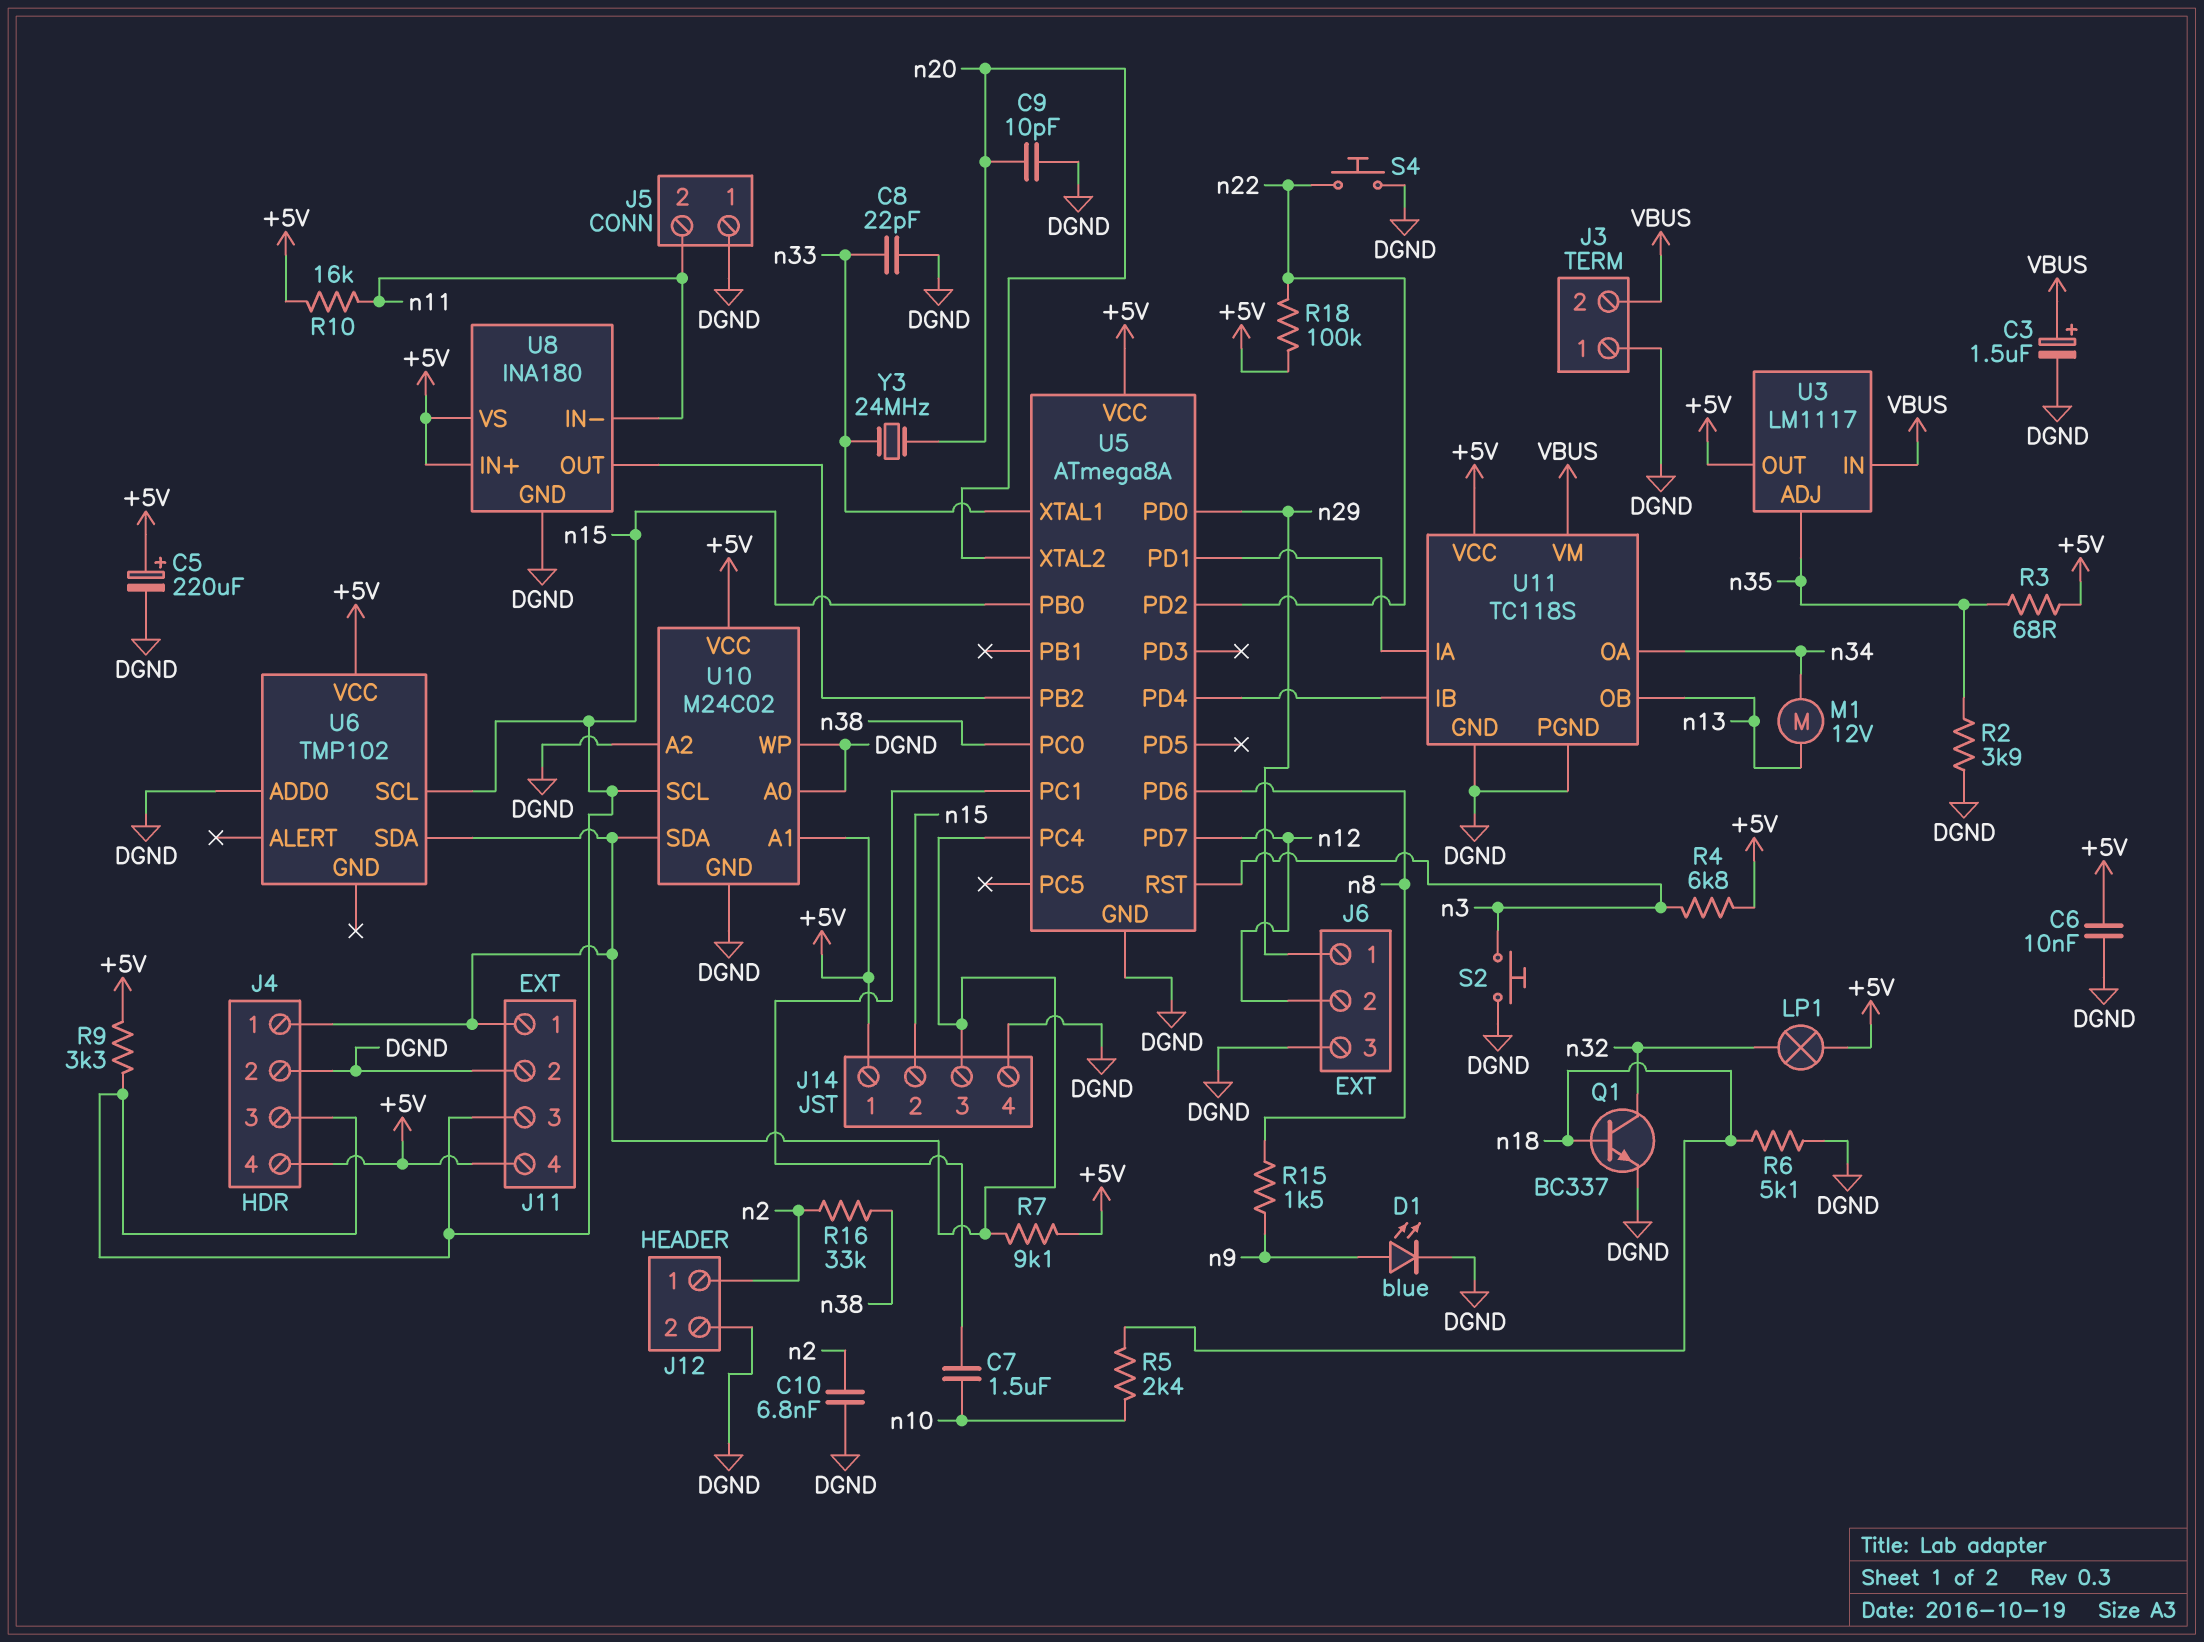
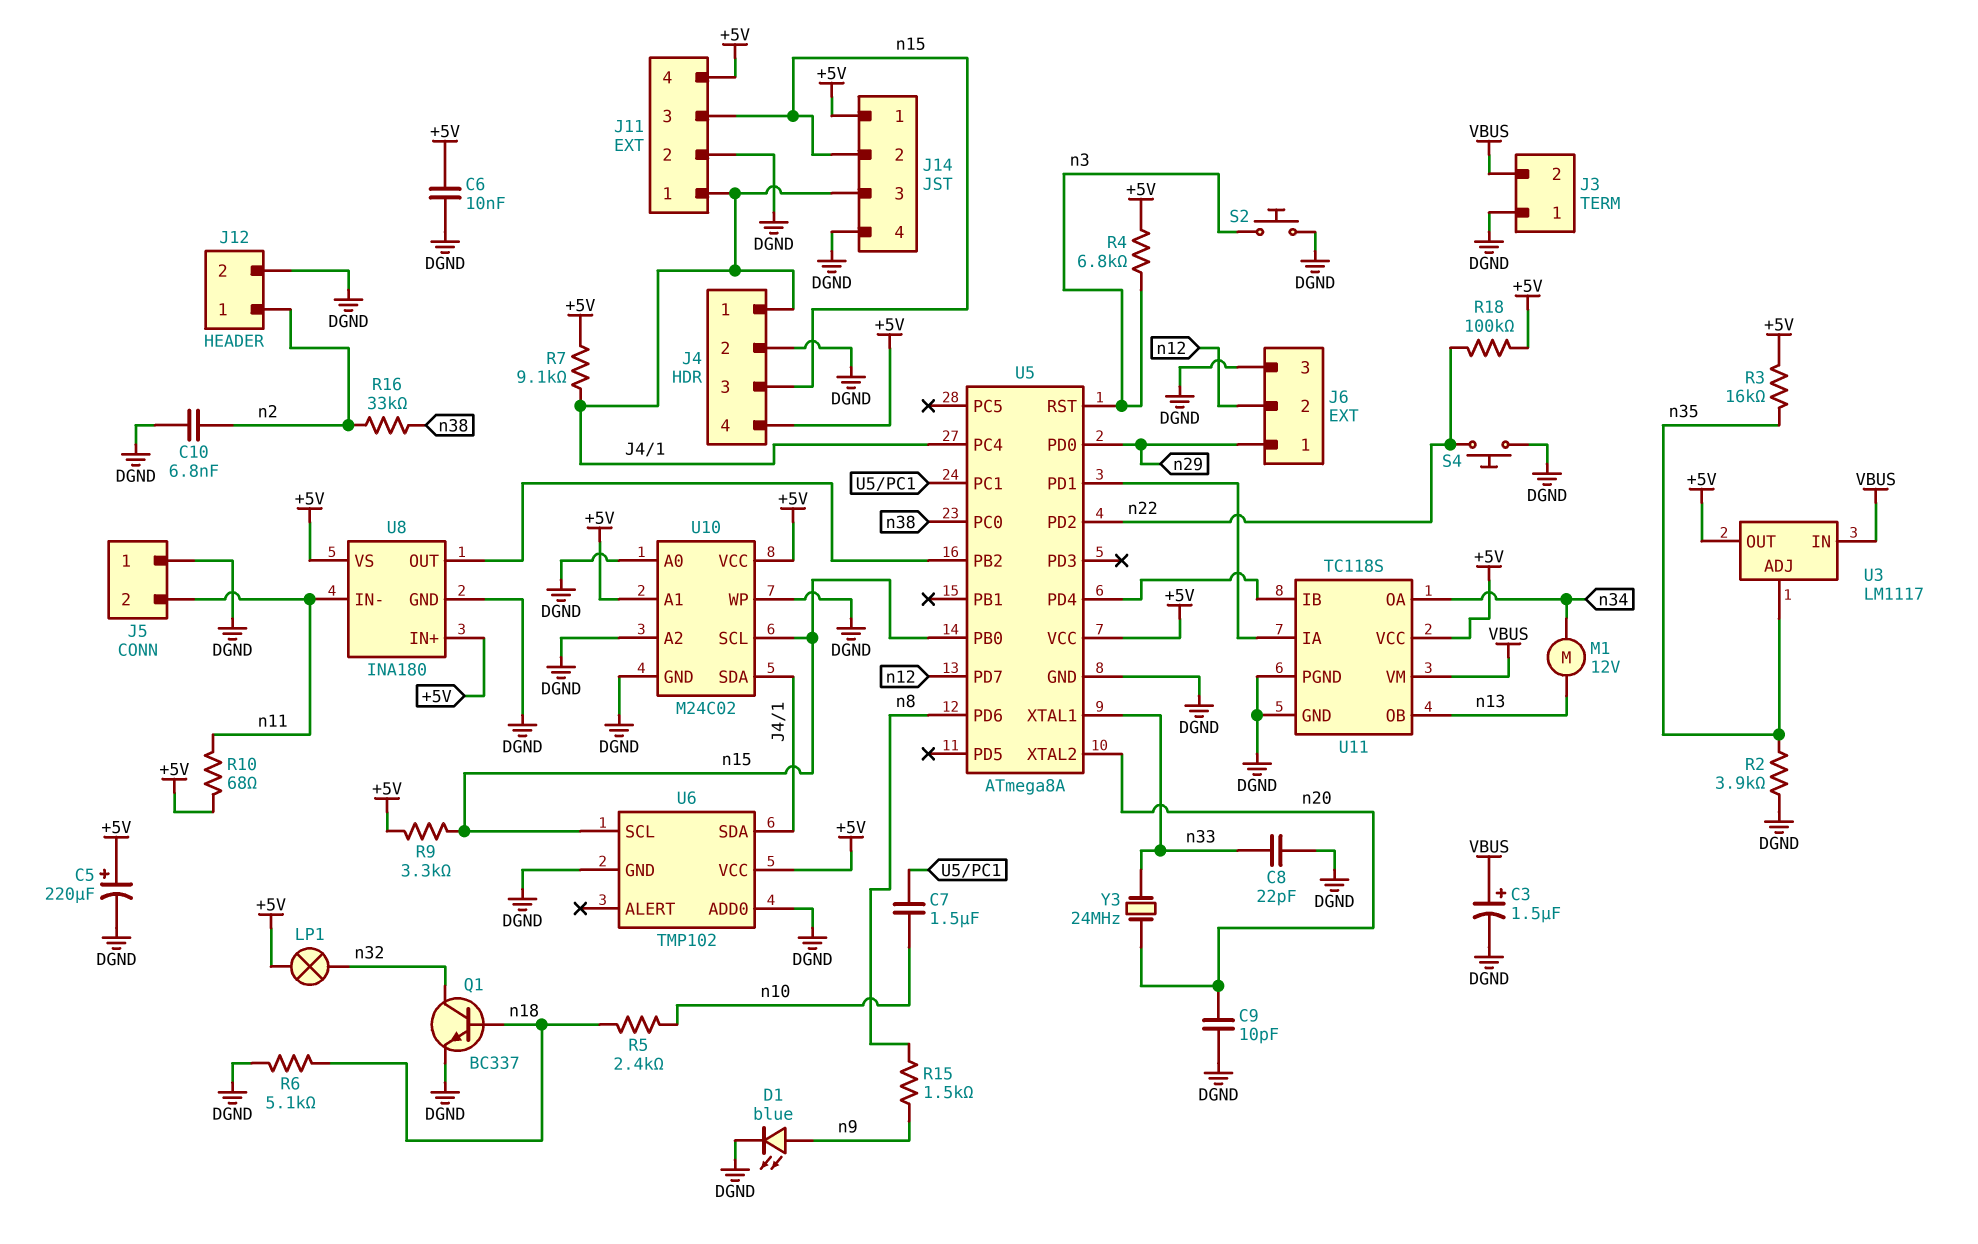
R3: 68 (+5V, n35) -> 16k (+5V, n35)
R10: 16k (+5V, n11) -> 68 (+5V, n11)
U6 pin GND: none -> DGND

